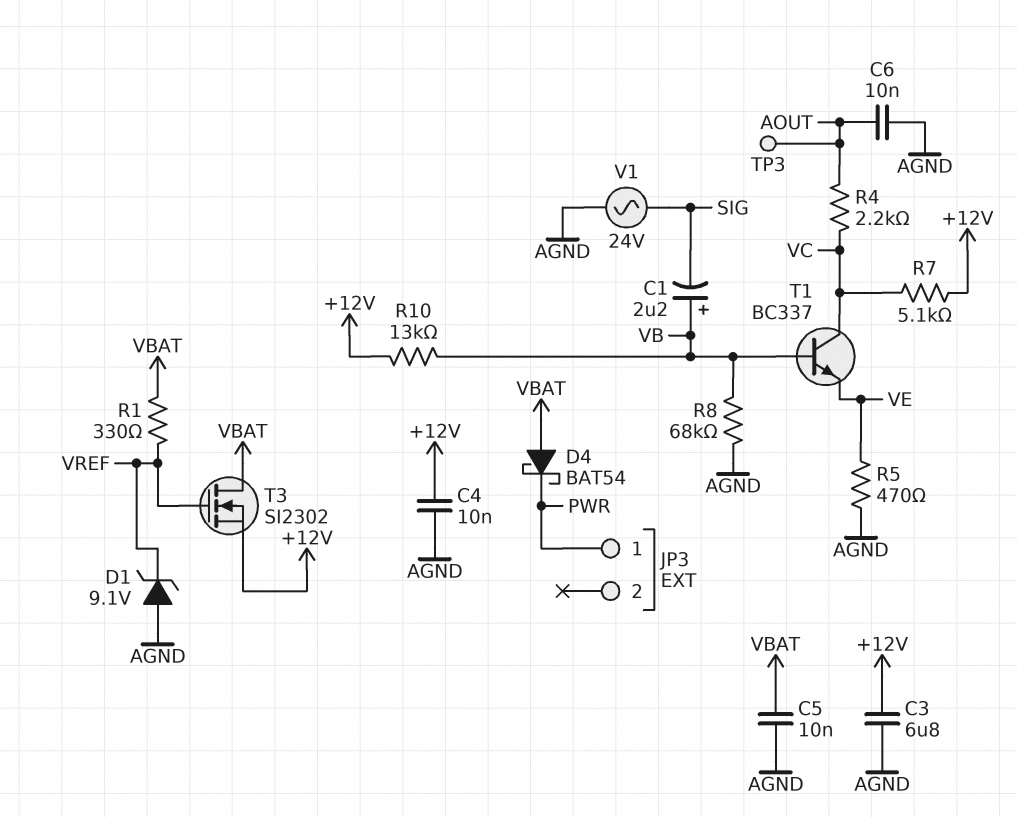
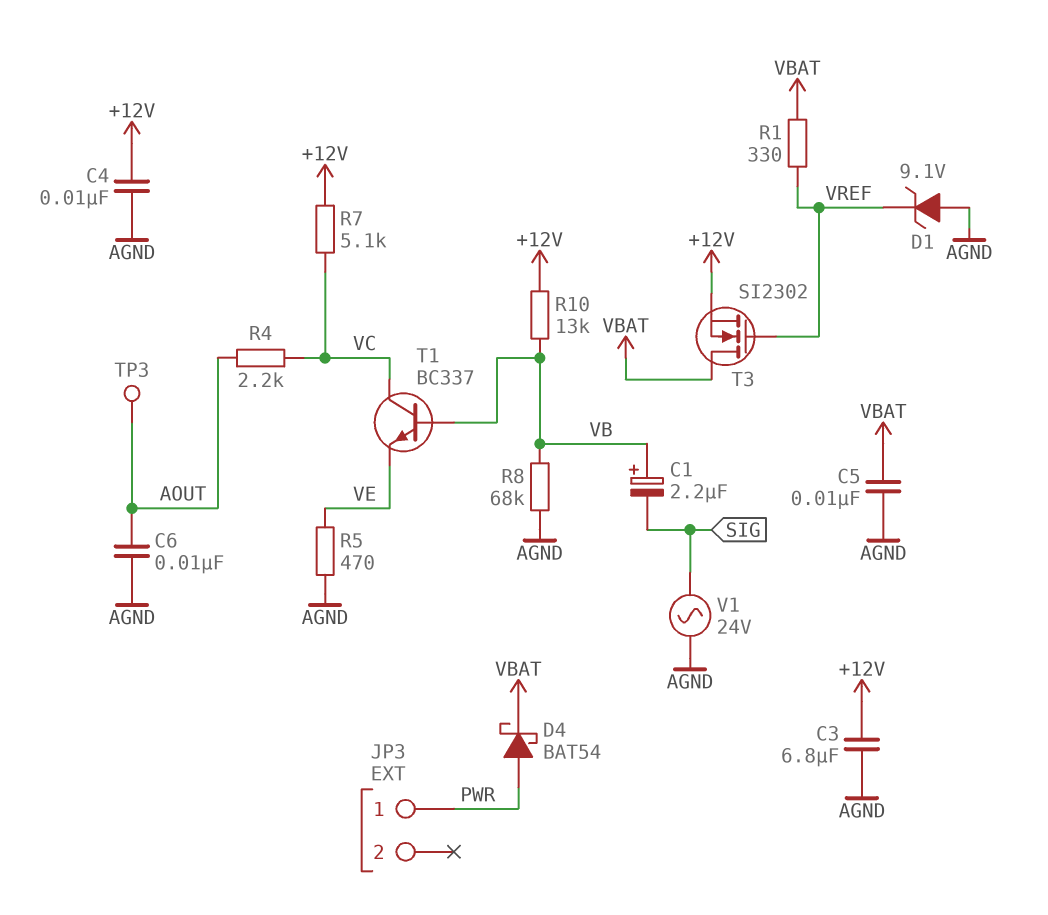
D4: schottky BAT54 (A VBAT, K PWR) -> schottky BAT54 (A PWR, K VBAT)

